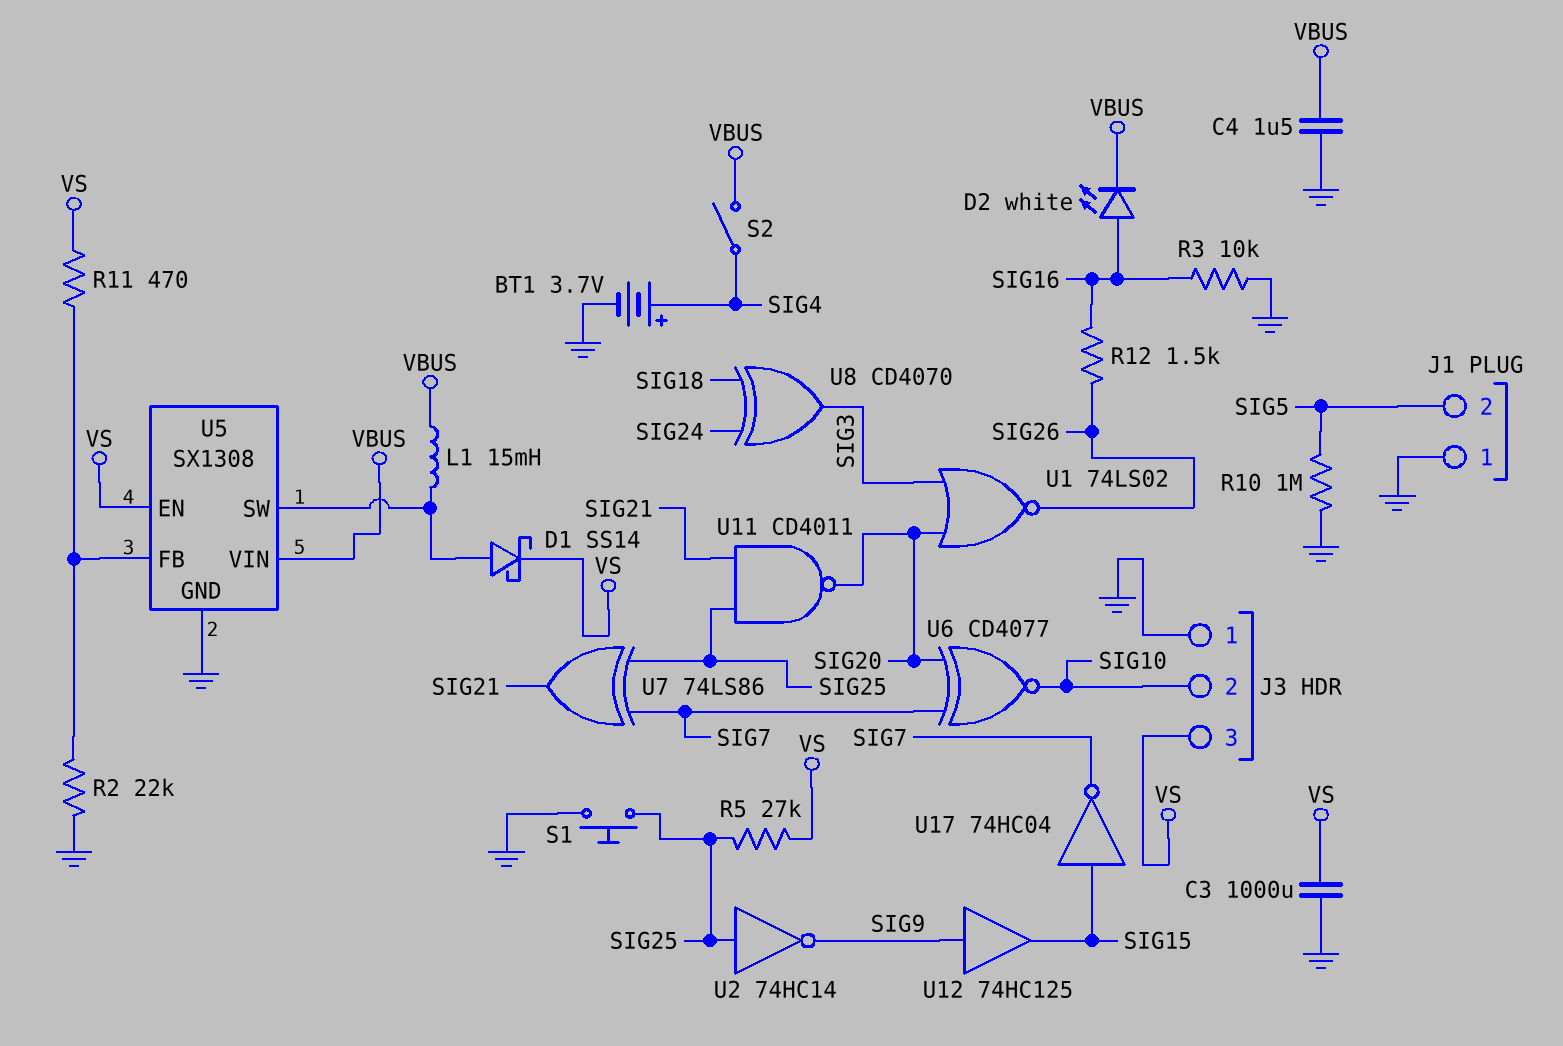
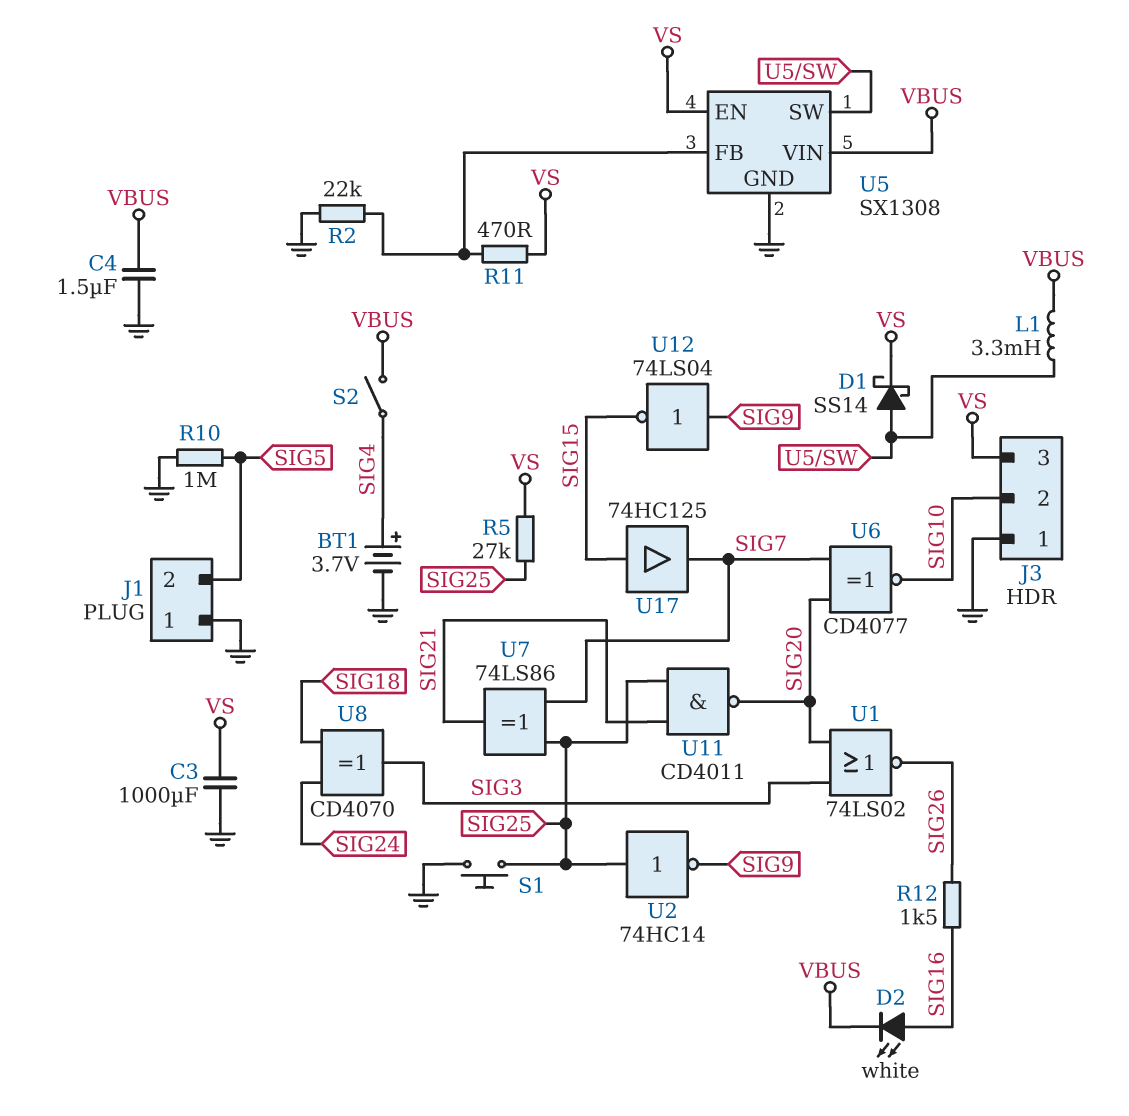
L1: 15mH (U5/SW, VBUS) -> 3.3mH (U5/SW, VBUS)
R3: 10k (GND, SIG16) -> none
U12: buffer 74HC125 (in SIG9, out SIG15) -> NOT 74LS04 (in SIG9, out SIG15)
U17: NOT 74HC04 (in SIG15, out SIG7) -> buffer 74HC125 (in SIG15, out SIG7)

